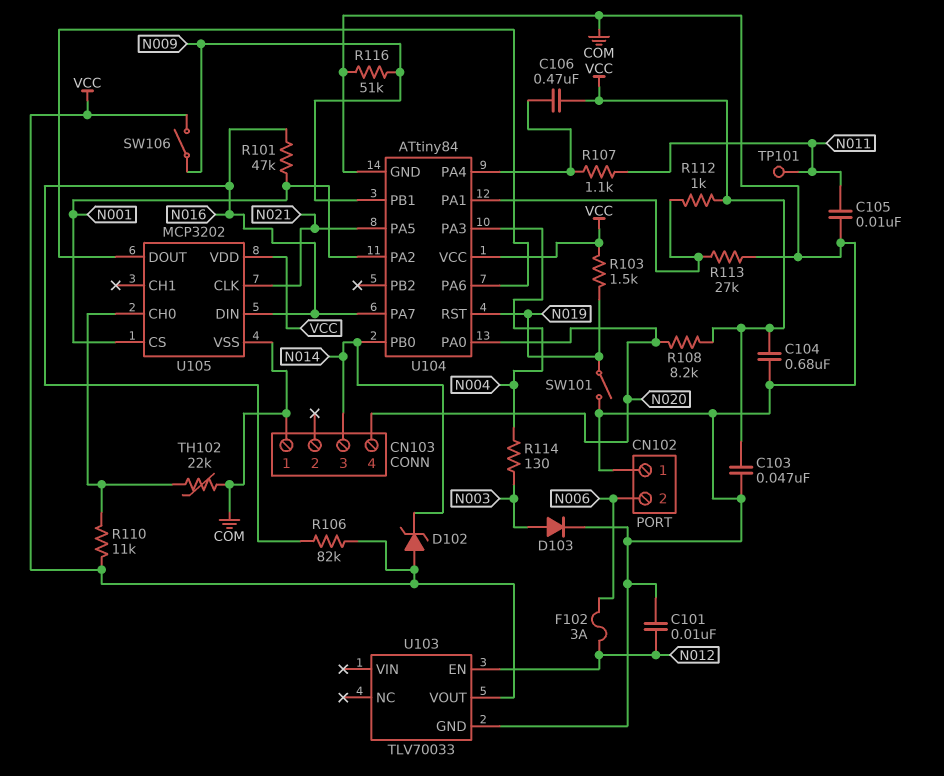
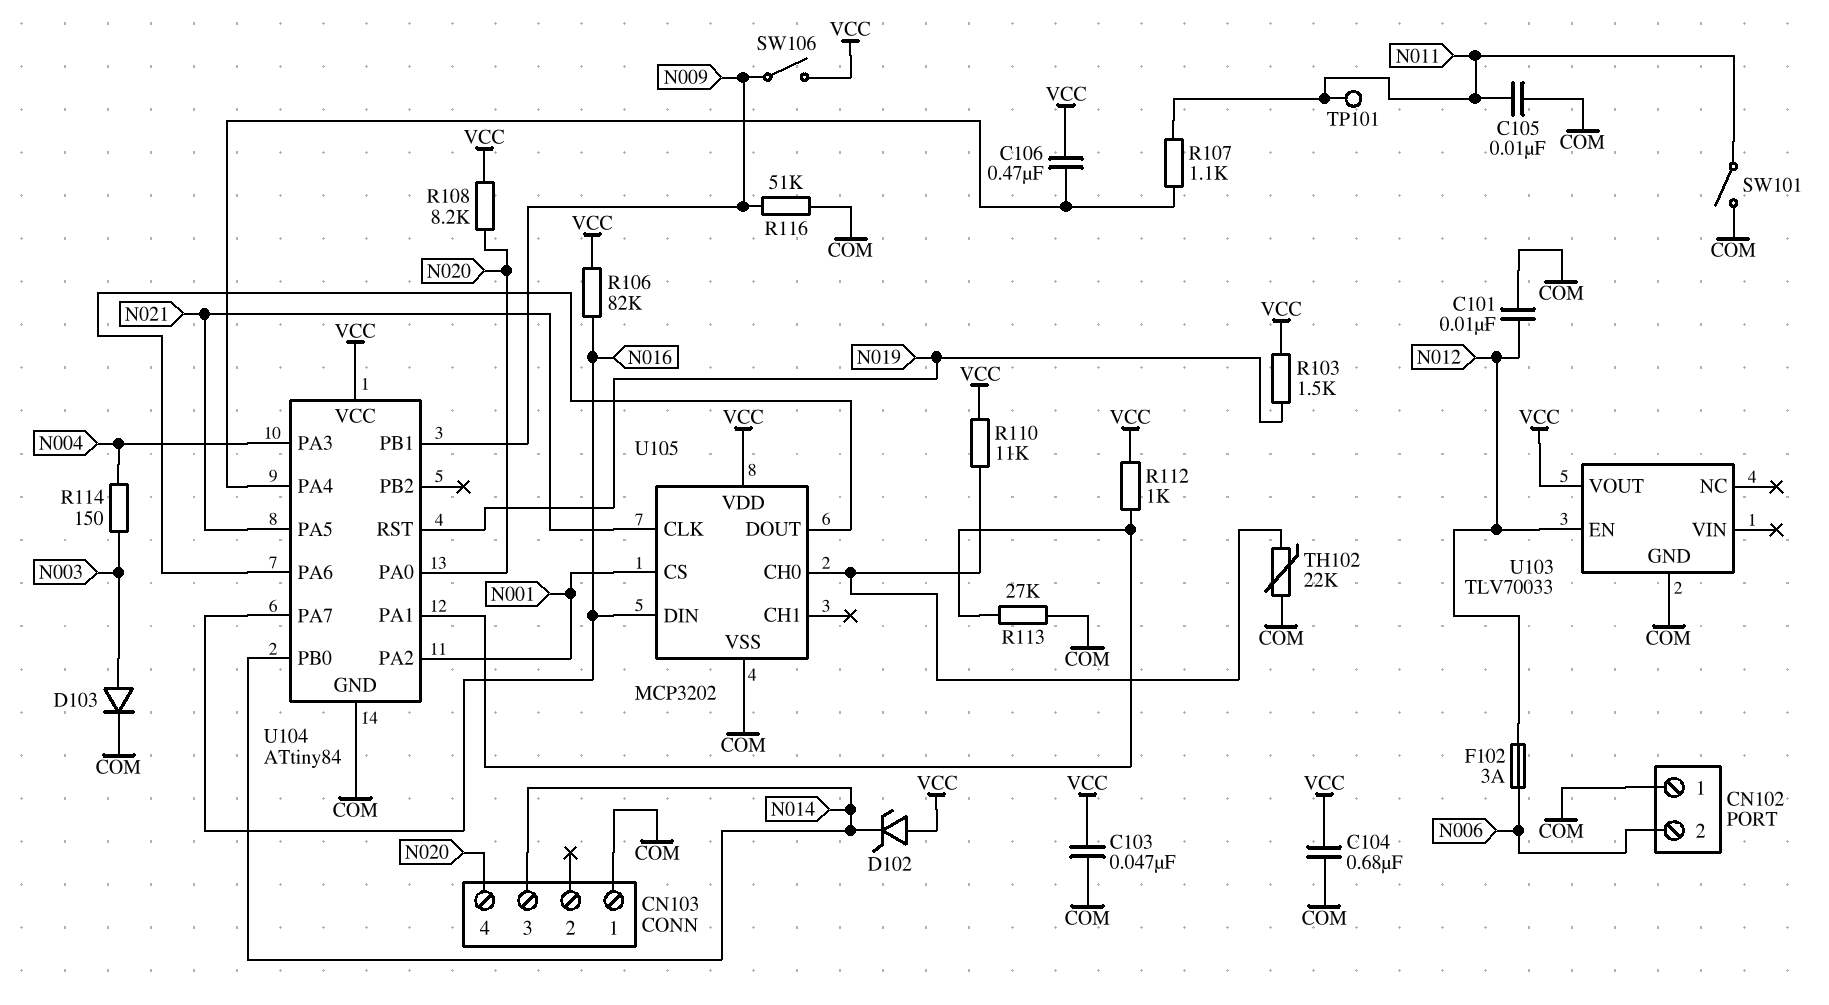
R101: 47k (N001, N016) -> none
R114: 130 (N003, N004) -> 150 (N003, N004)
SW101: switch (COM, N019) -> switch (COM, N011)

